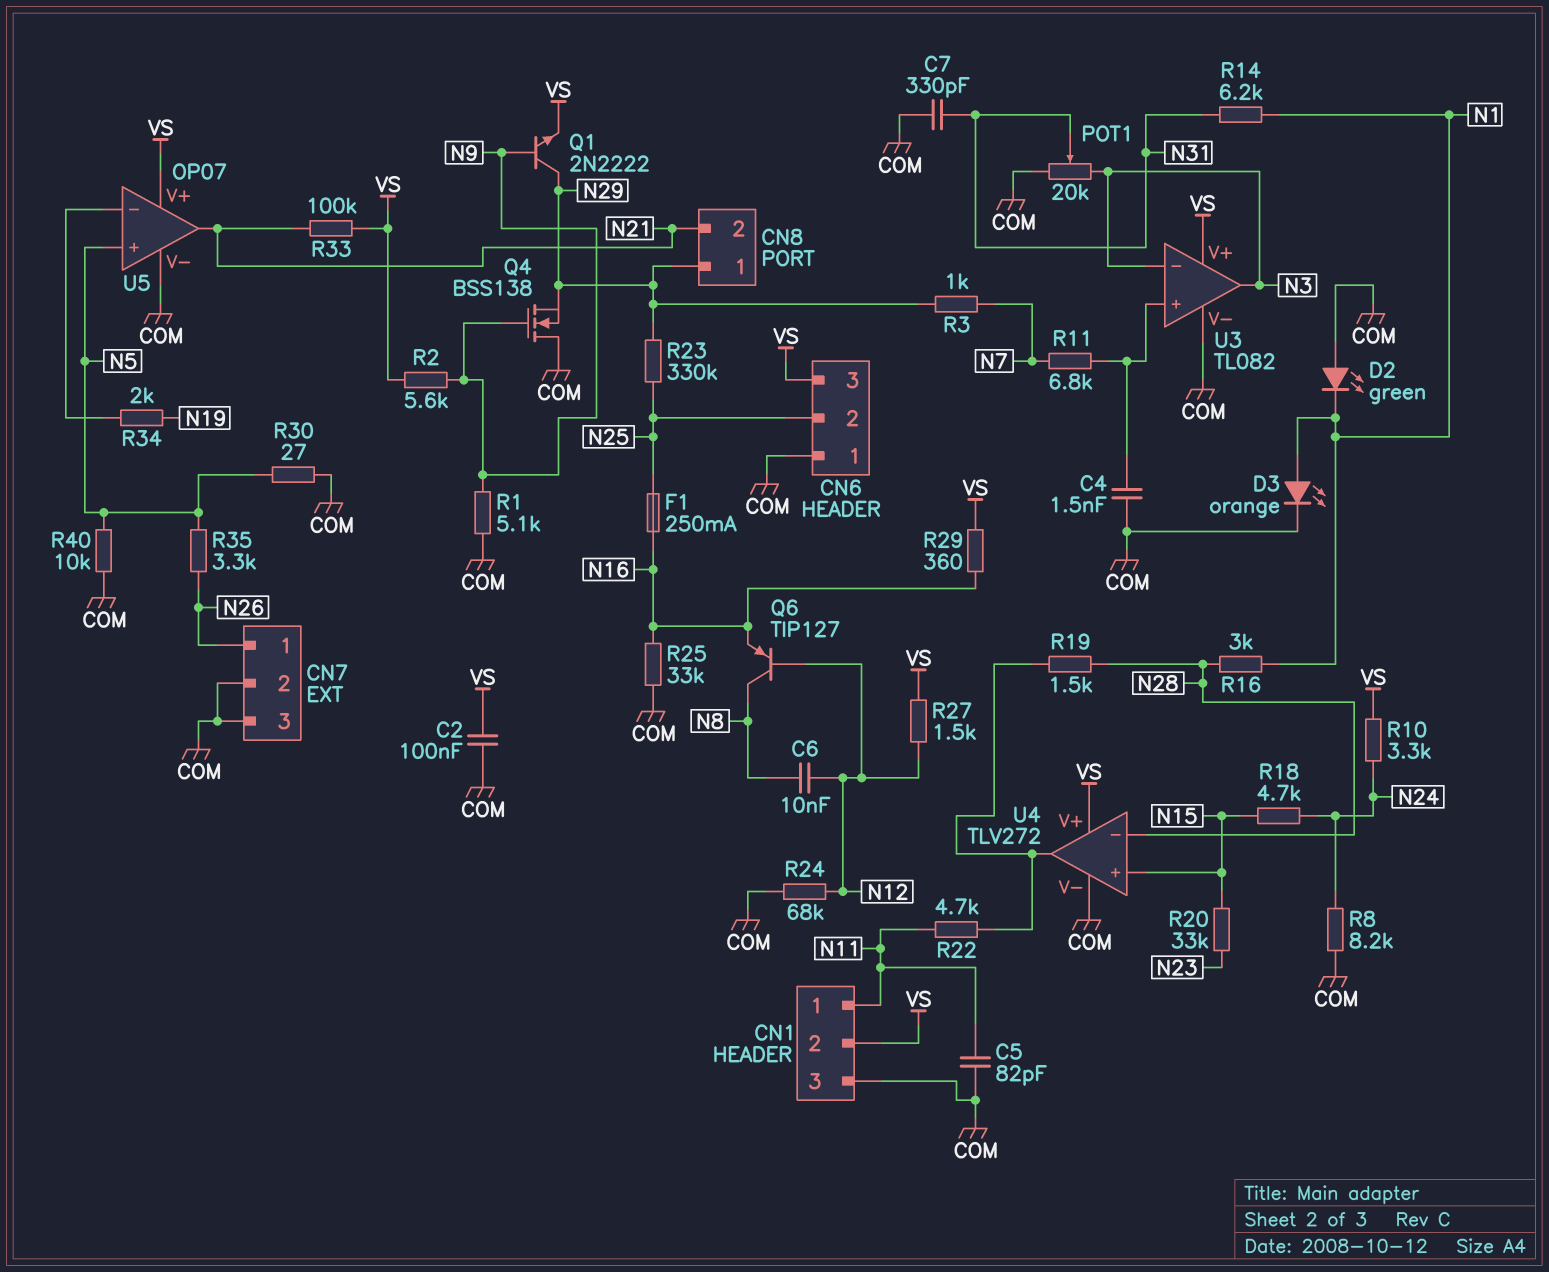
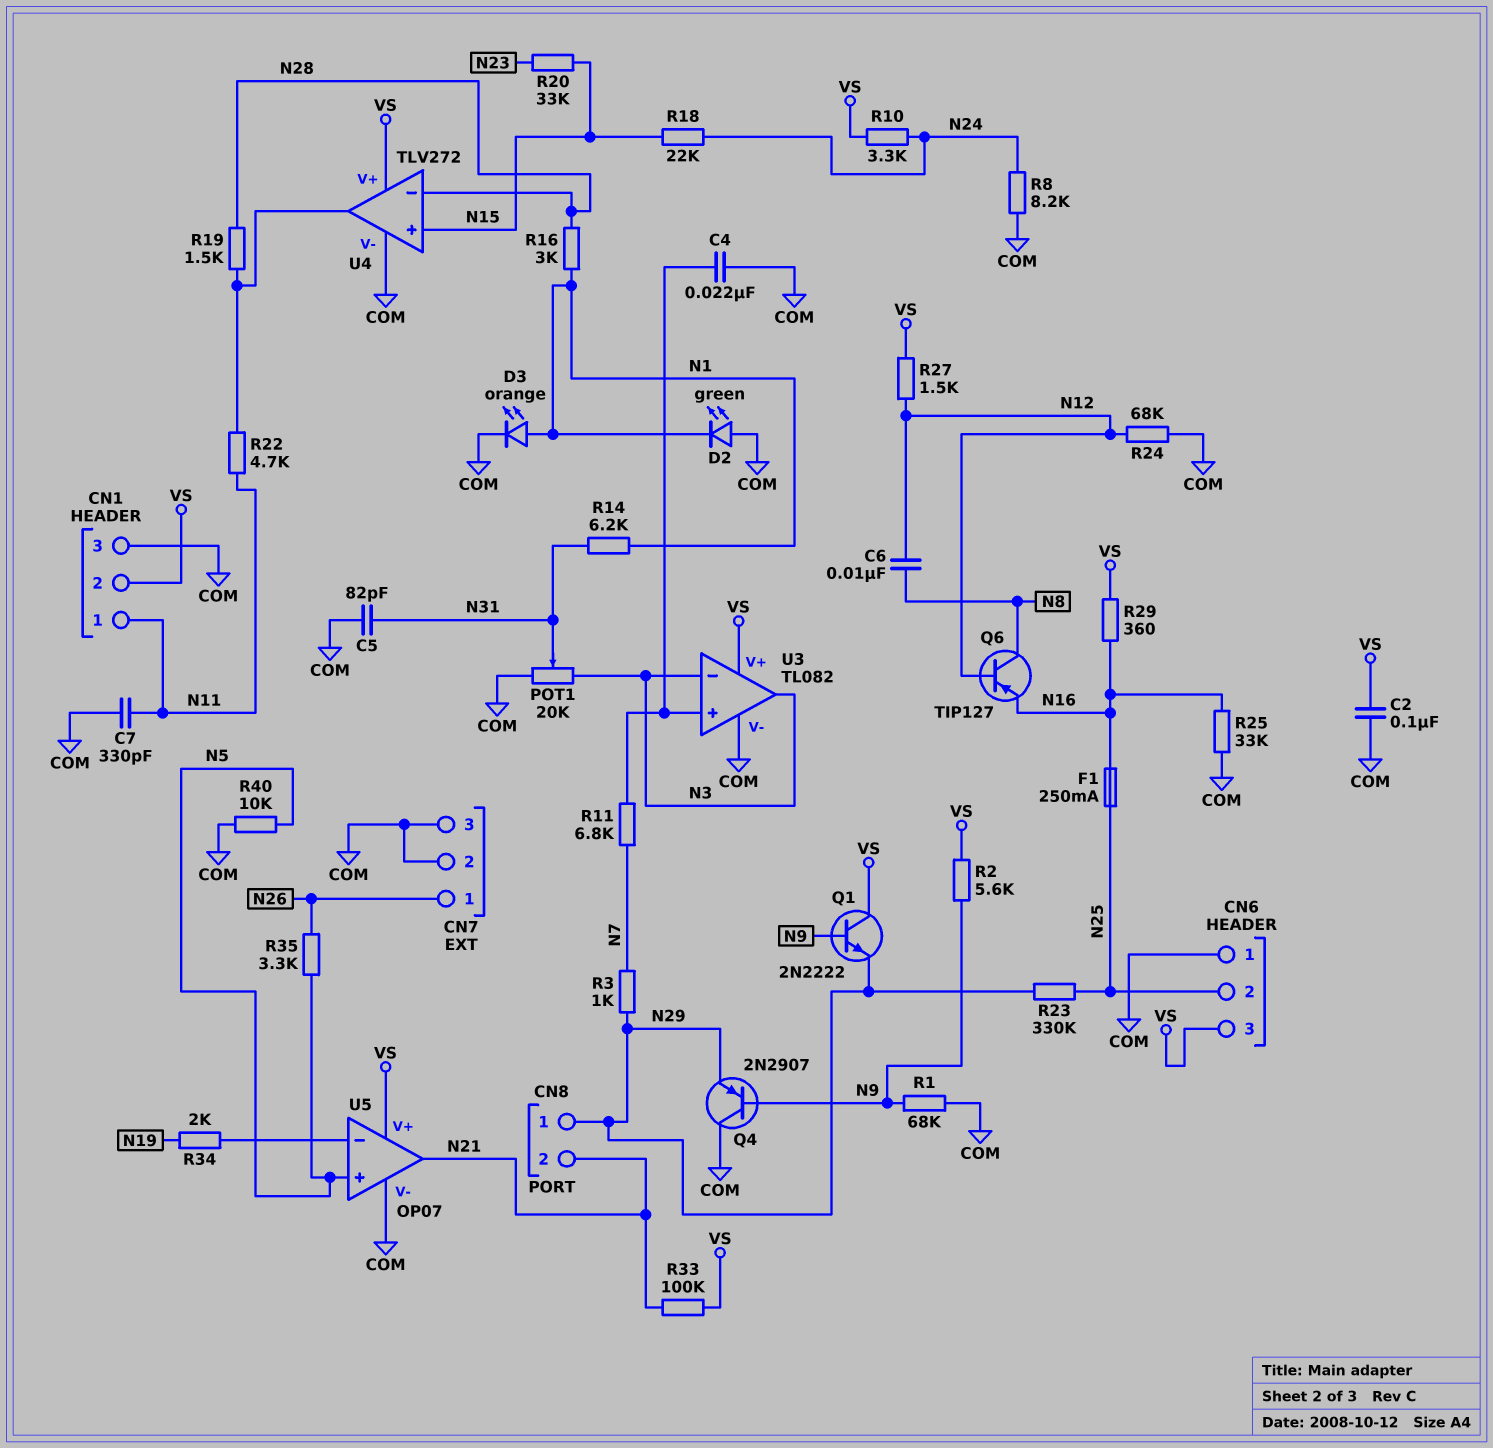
C4: 1.5nF (COM, U3/in+) -> 22nF (COM, U3/in+)
C5: 82pF (COM, N11) -> 82pF (COM, N31)
C7: 330pF (COM, N31) -> 330pF (COM, N11)
Q1: NPN 2N2222 (B N9, C N29, E VS) -> NPN 2N2222 (B N9, C VS, E N29)
Q4: NMOS BSS138 (G N9, D COM, S N29) -> PNP 2N2907 (B N9, C COM, E N29)
R1: 5.1k (COM, N9) -> 68k (COM, N9)
R18: 4.7k (N15, N24) -> 22k (N15, N24)
R30: 27 (COM, N5) -> none

